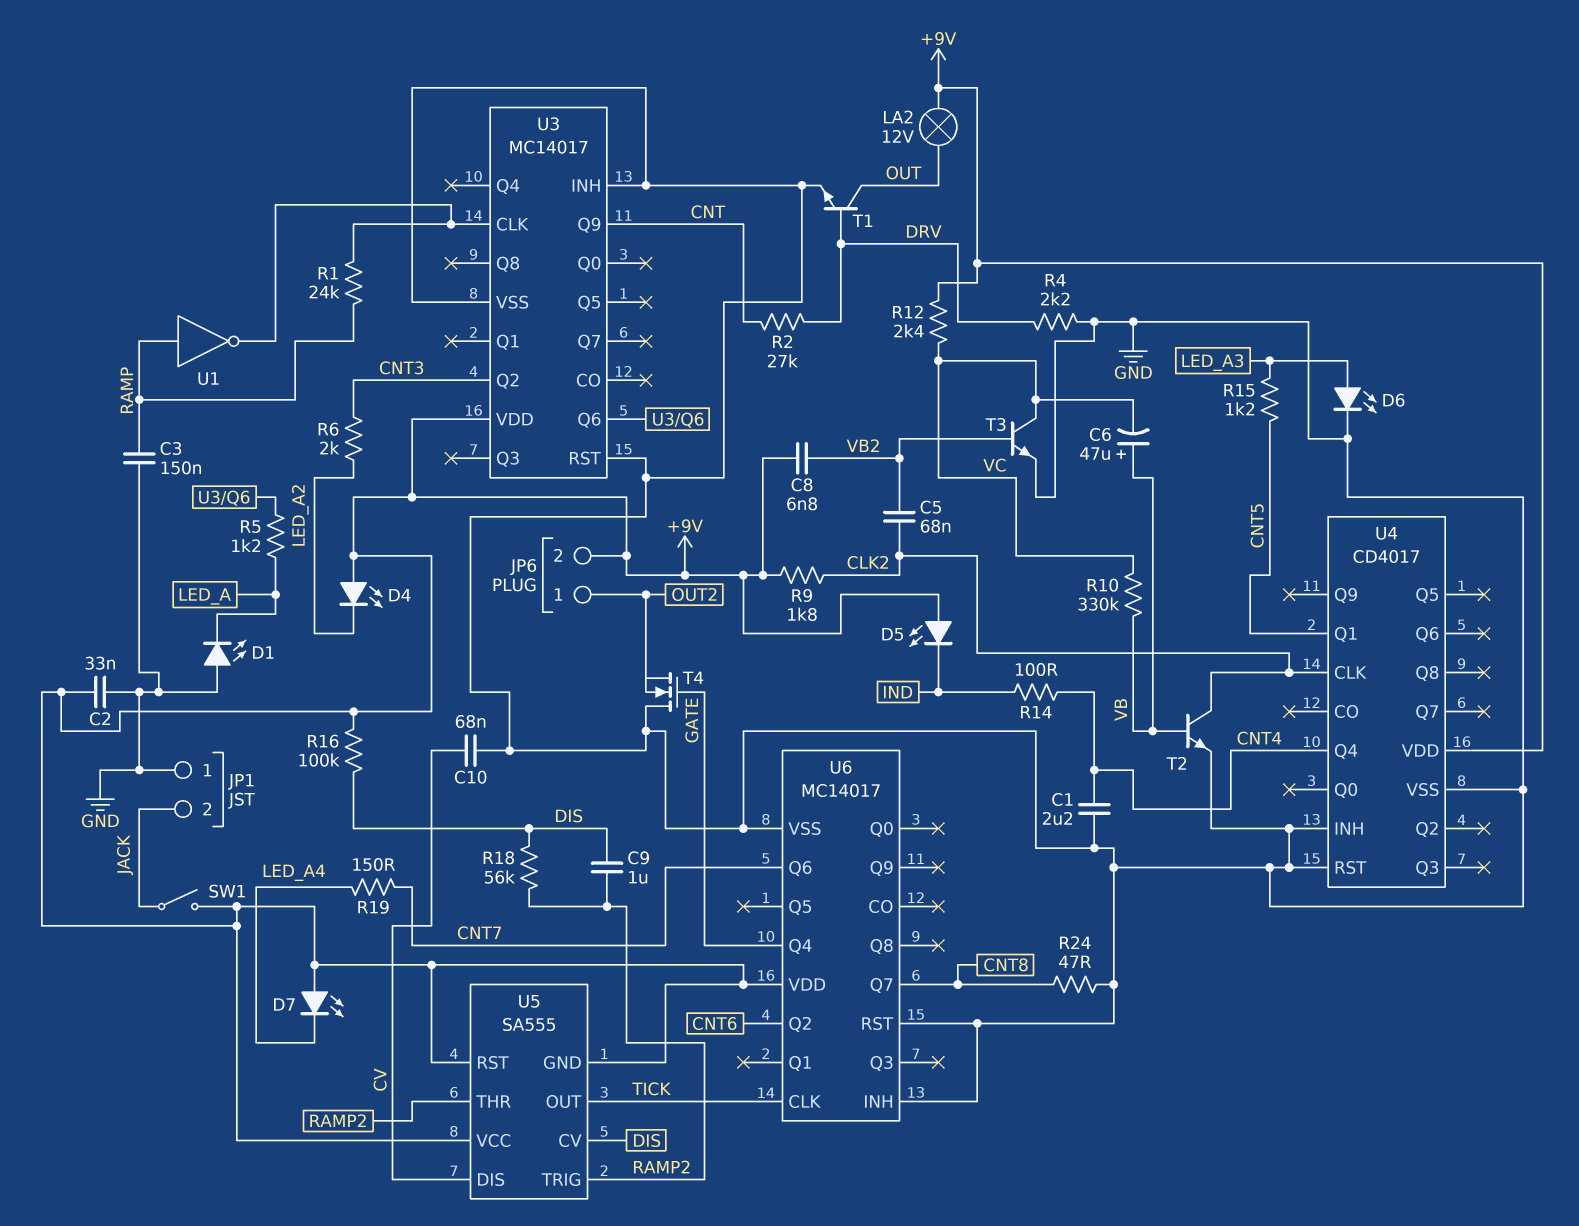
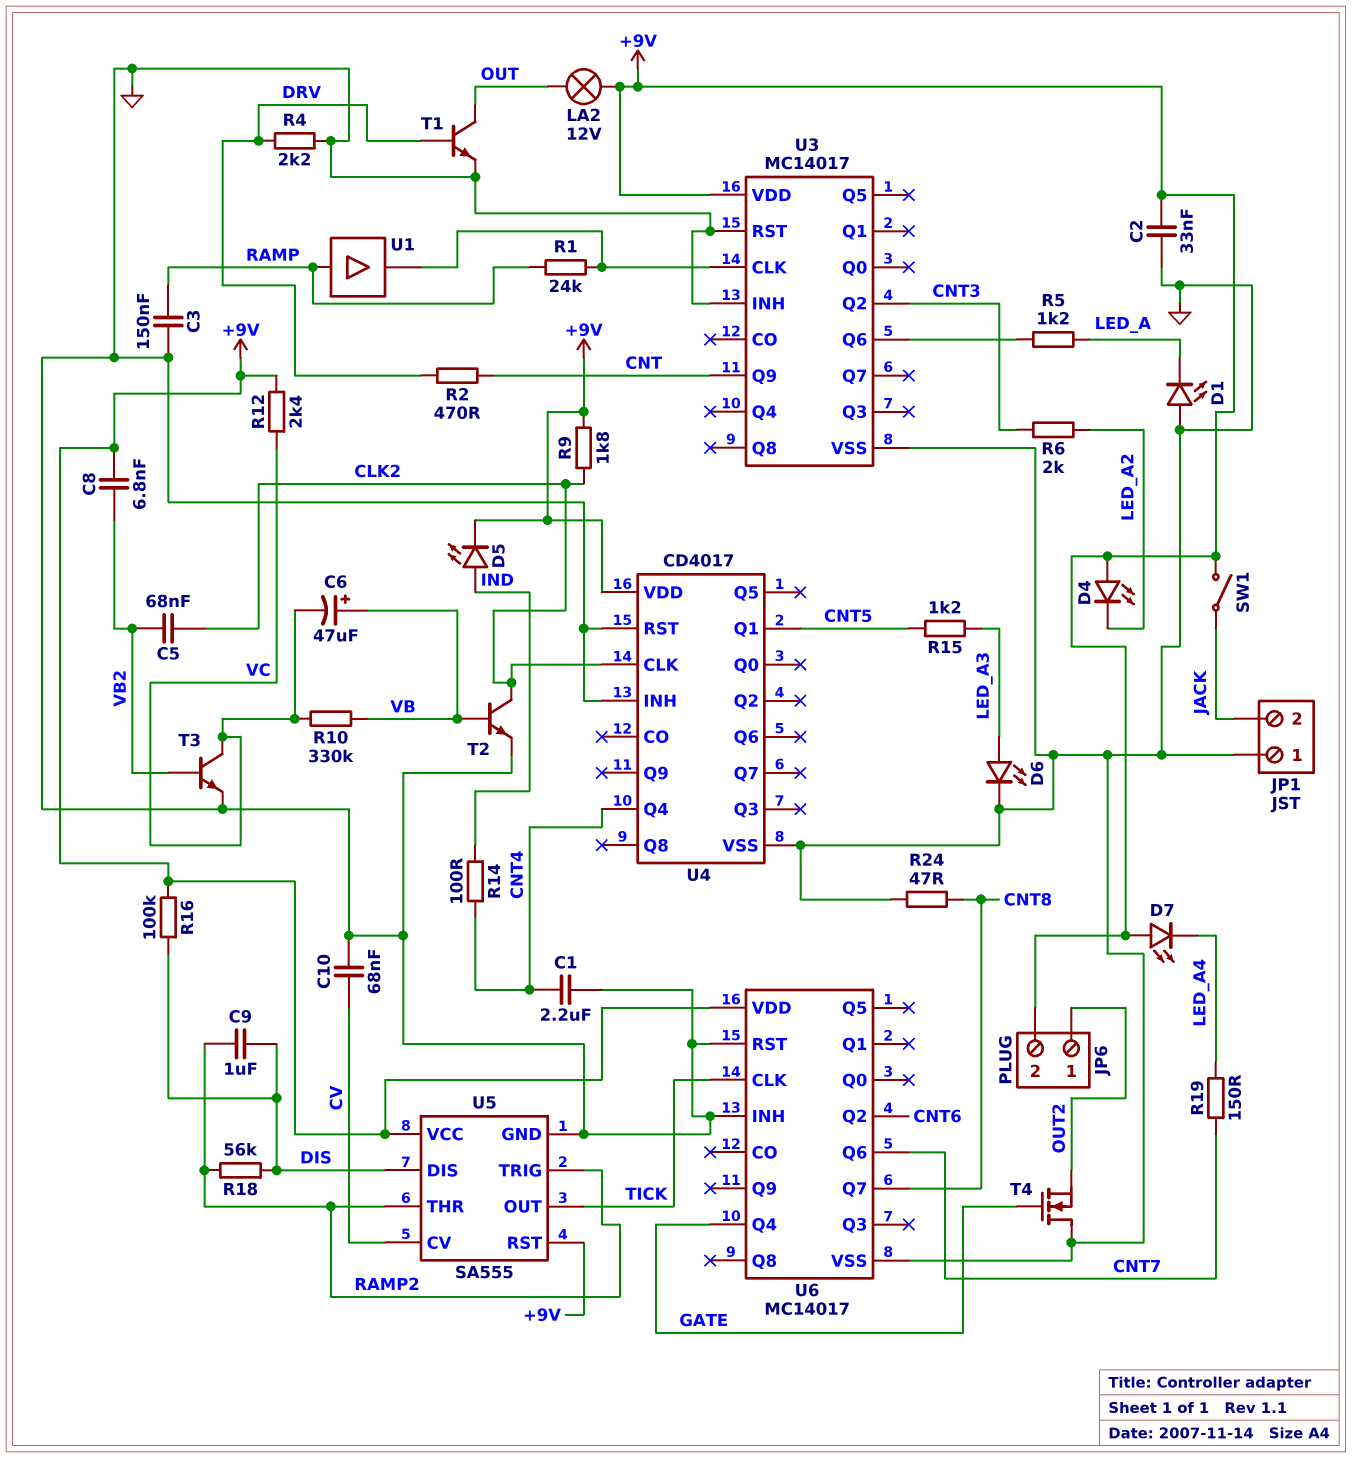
D5: LED (A +9V, K IND) -> LED (A IND, K +9V)
R2: 27k (CNT, DRV) -> 470 (CNT, DRV)
U1: NOT (in RAMP, out U3/CLK) -> buffer (in RAMP, out U3/CLK)
U5 pin CV: DIS -> CV
U5 pin DIS: CV -> DIS
U5 pin GND: +9V -> GND

